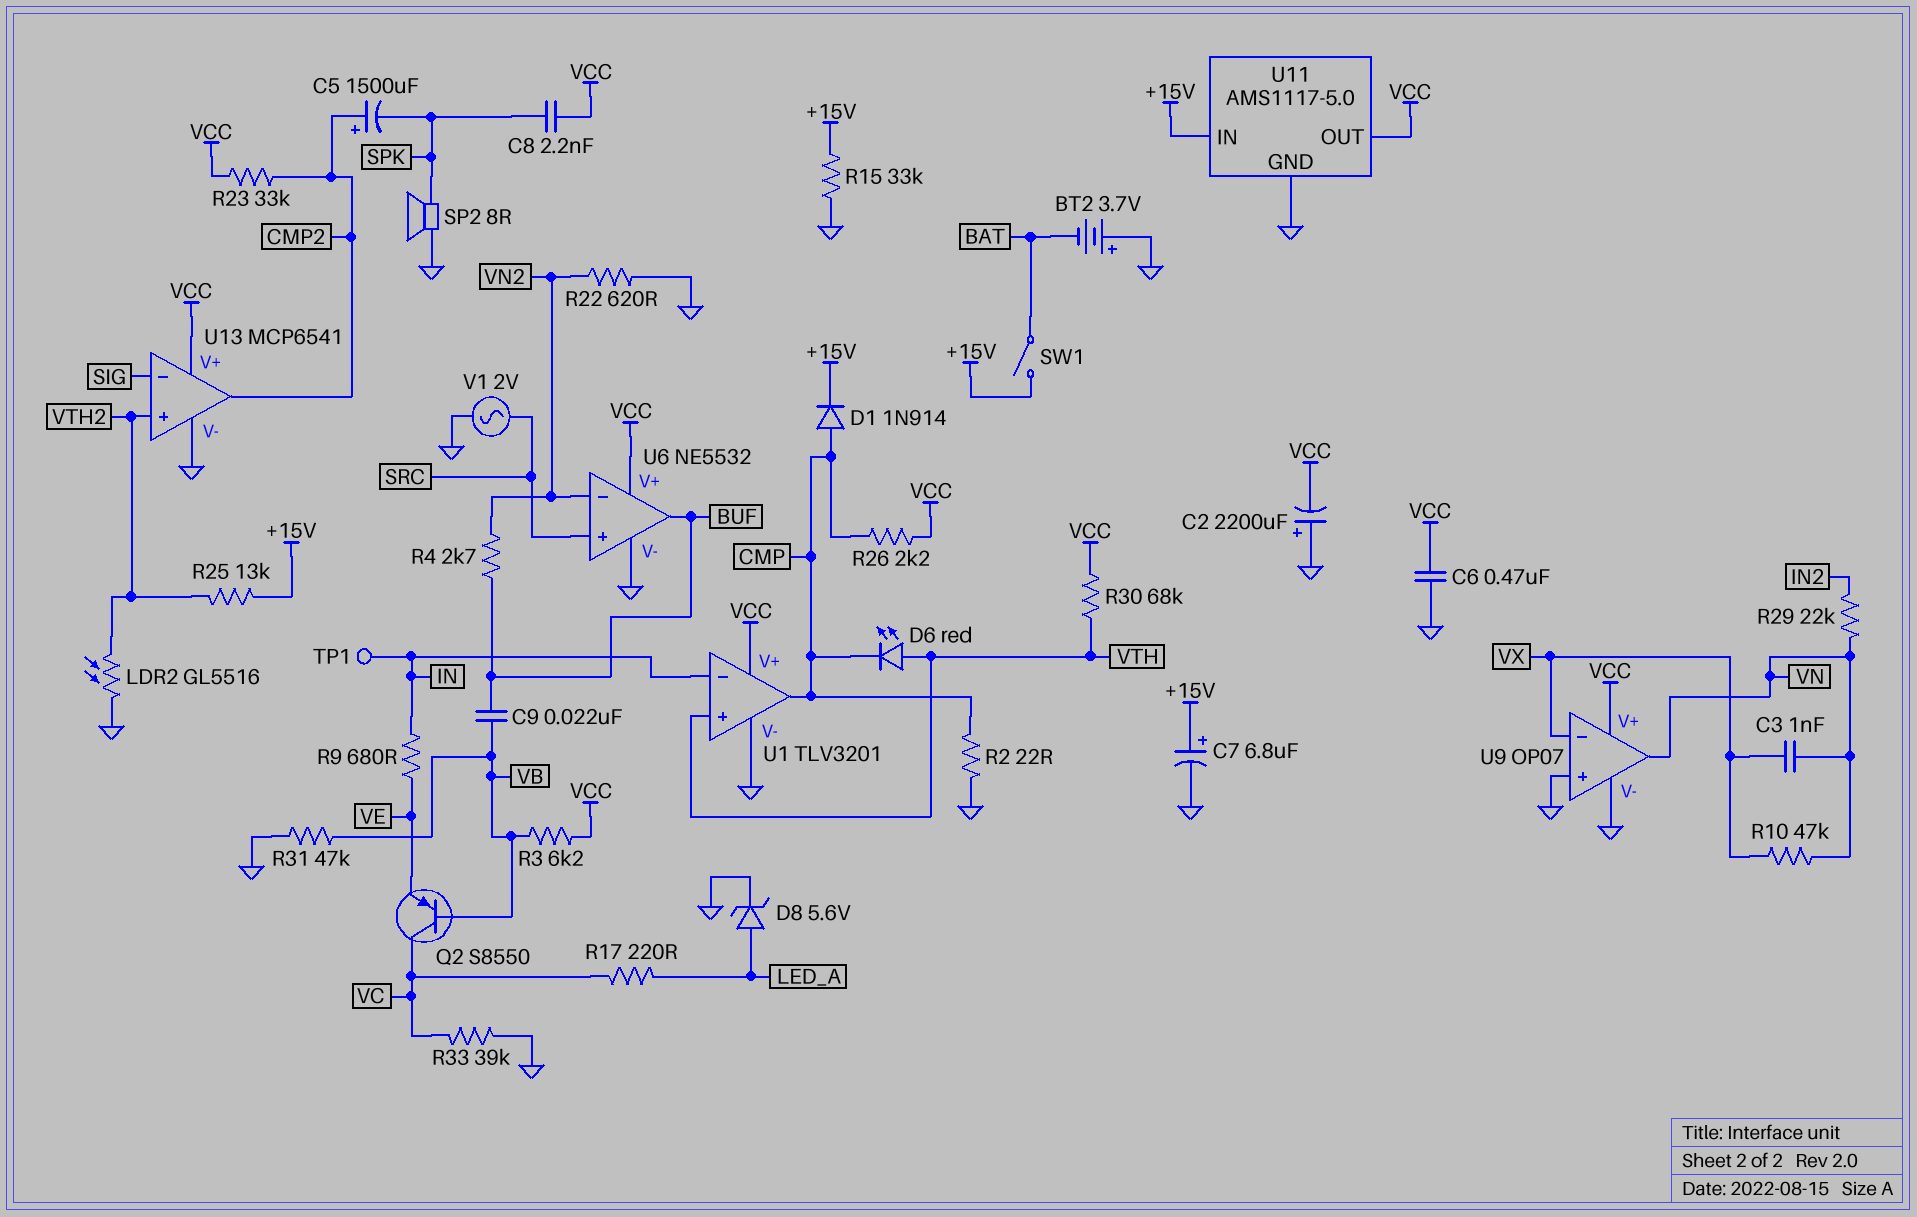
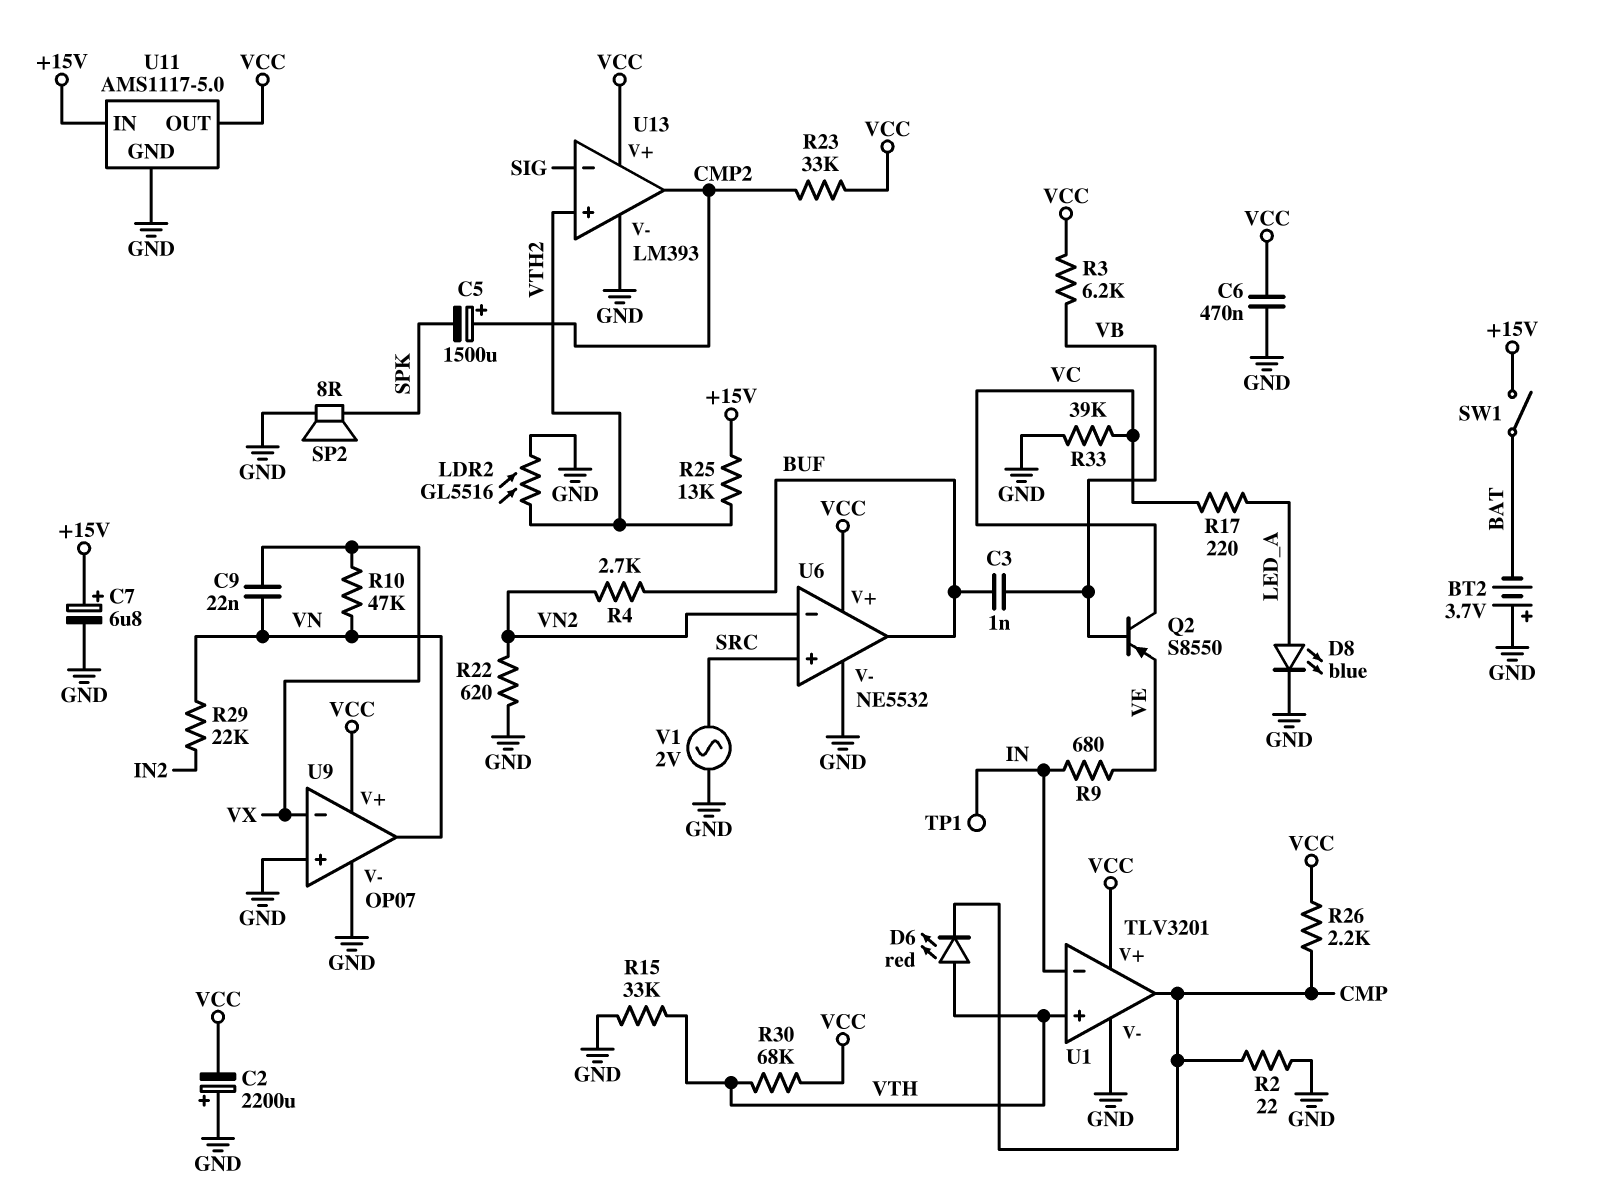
C3: 1nF (VN, VX) -> 1nF (BUF, VB)
C8: 2.2nF (SPK, VCC) -> none
C9: 22nF (BUF, VB) -> 22nF (VN, VX)
D1: diode 1N914 (A CMP, K +15V) -> none
D8: zener 5.6V (A LED_A, K GND) -> LED blue (A LED_A, K GND)
R15: 33k (+15V, GND) -> 33k (GND, VTH)
R31: 47k (GND, VB) -> none
U13: MCP6541 -> LM393

